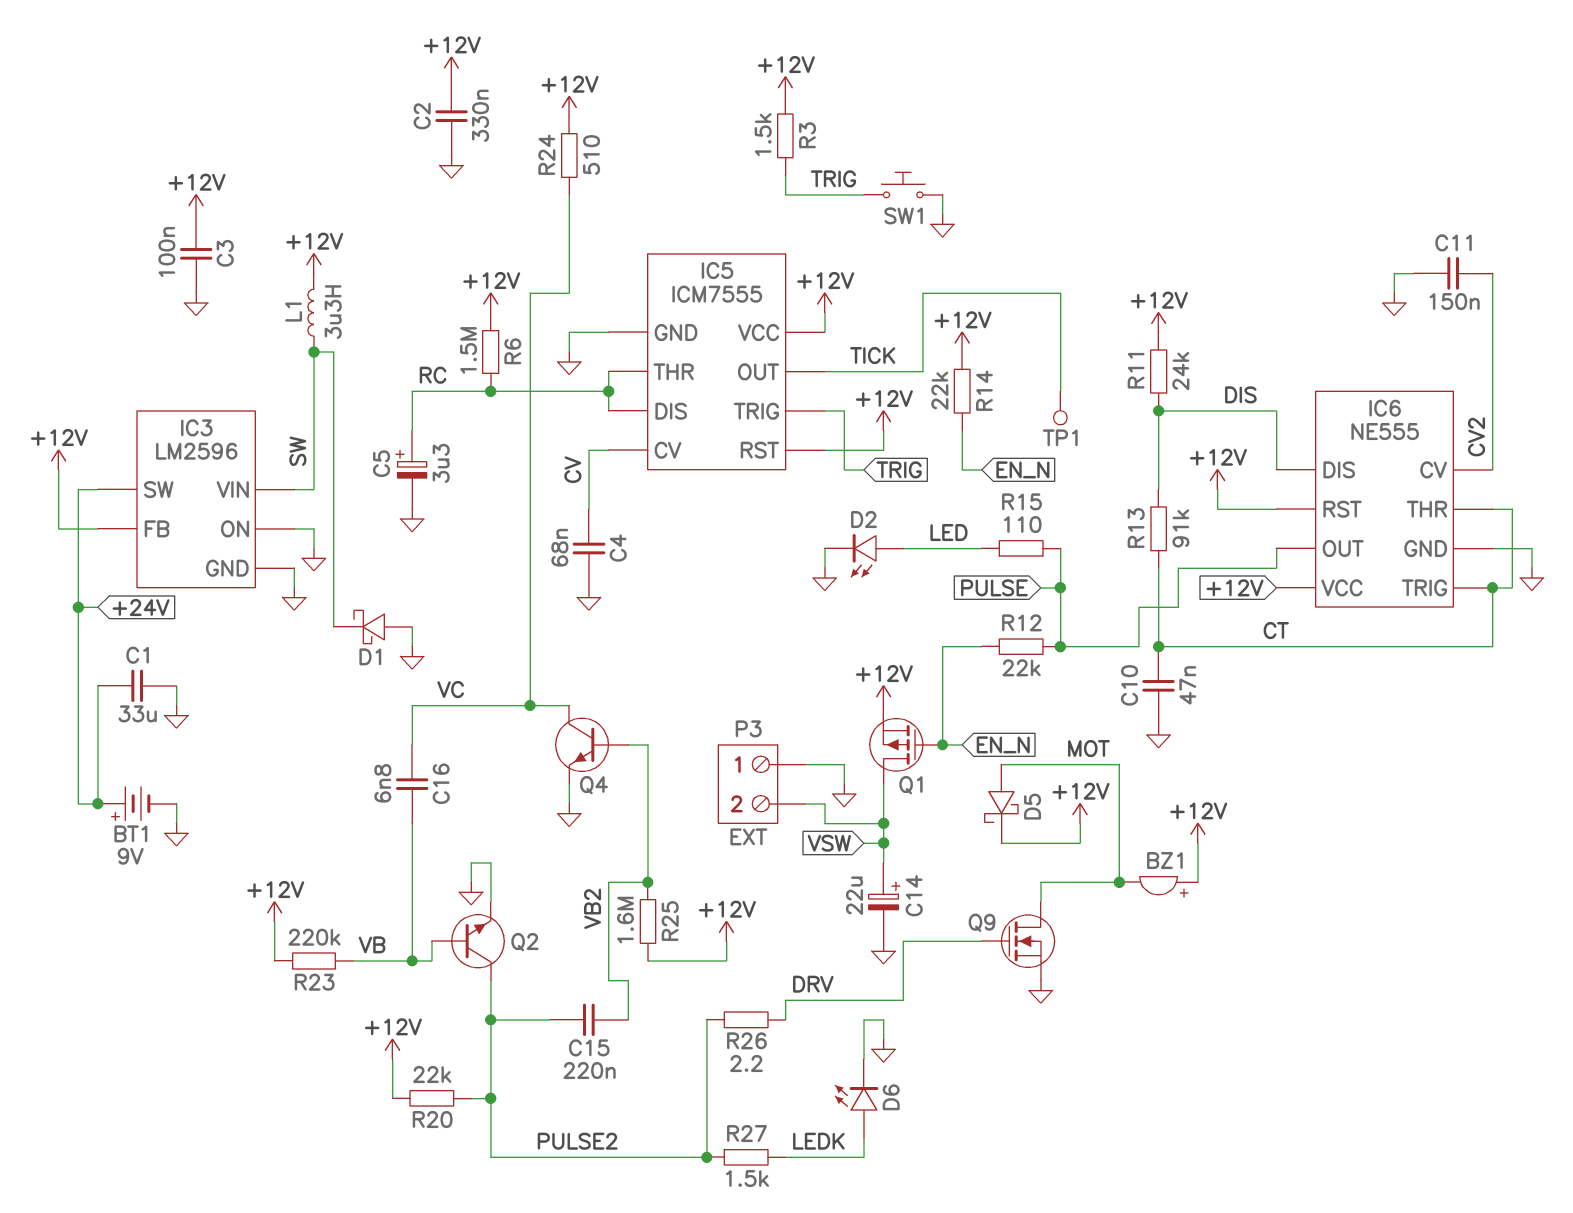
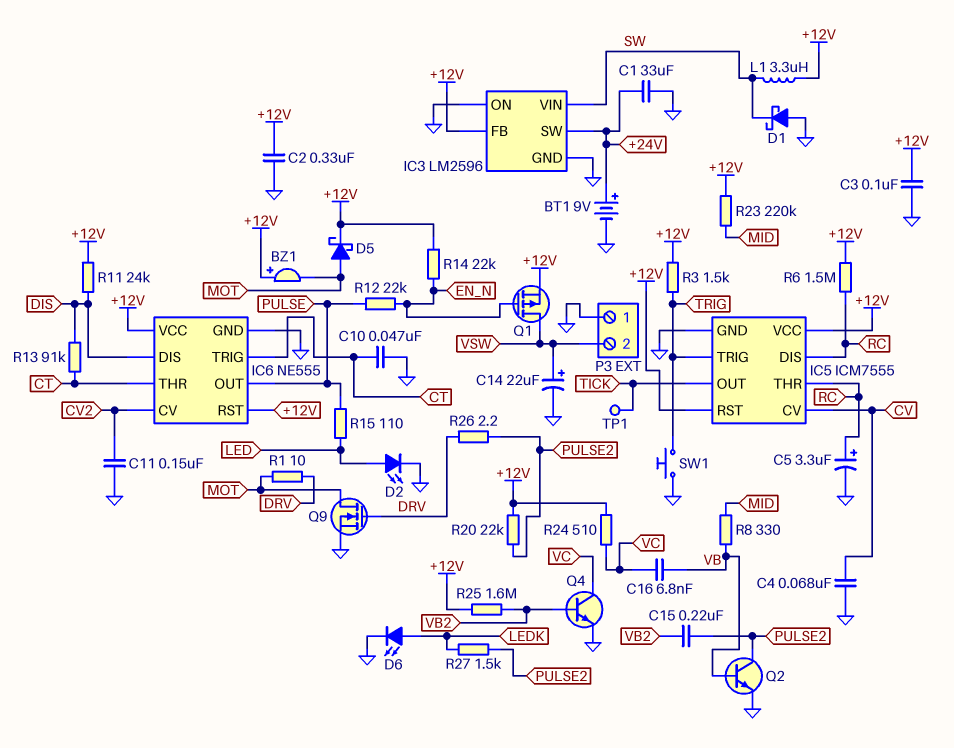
R1: none -> 10 (DRV, MOT)
R8: none -> 330 (MID, VB)
R23: 220k (+12V, VB) -> 220k (+12V, MID)

